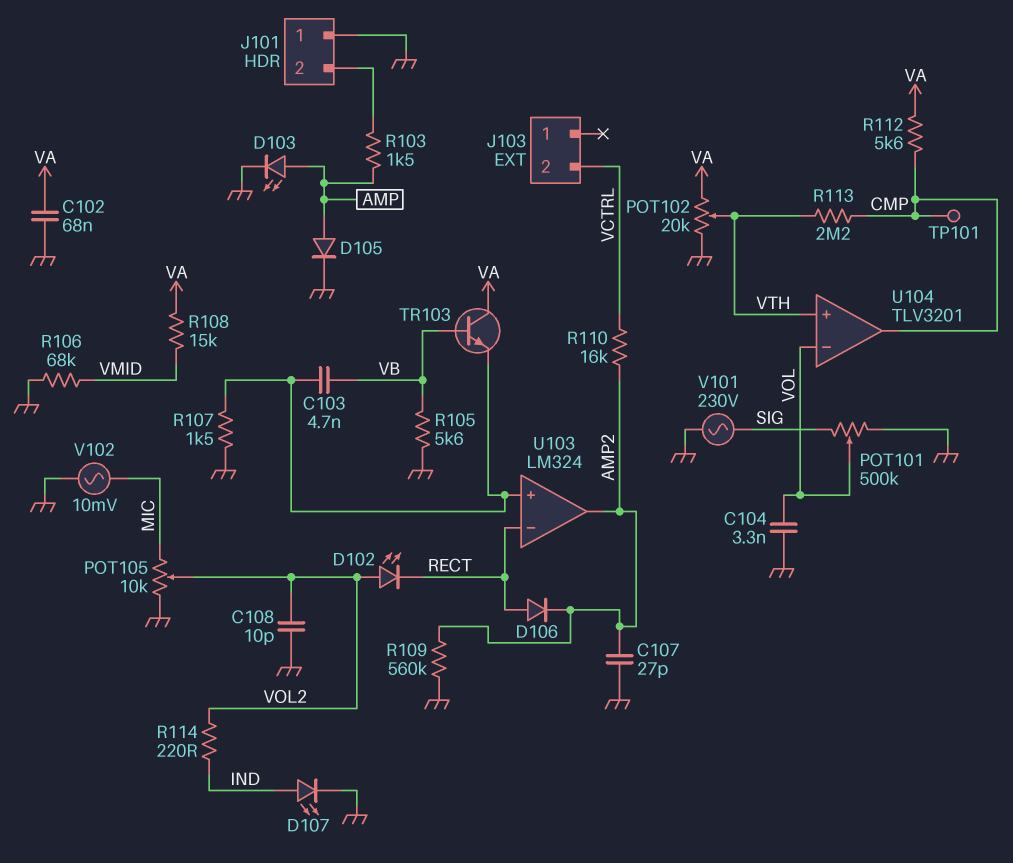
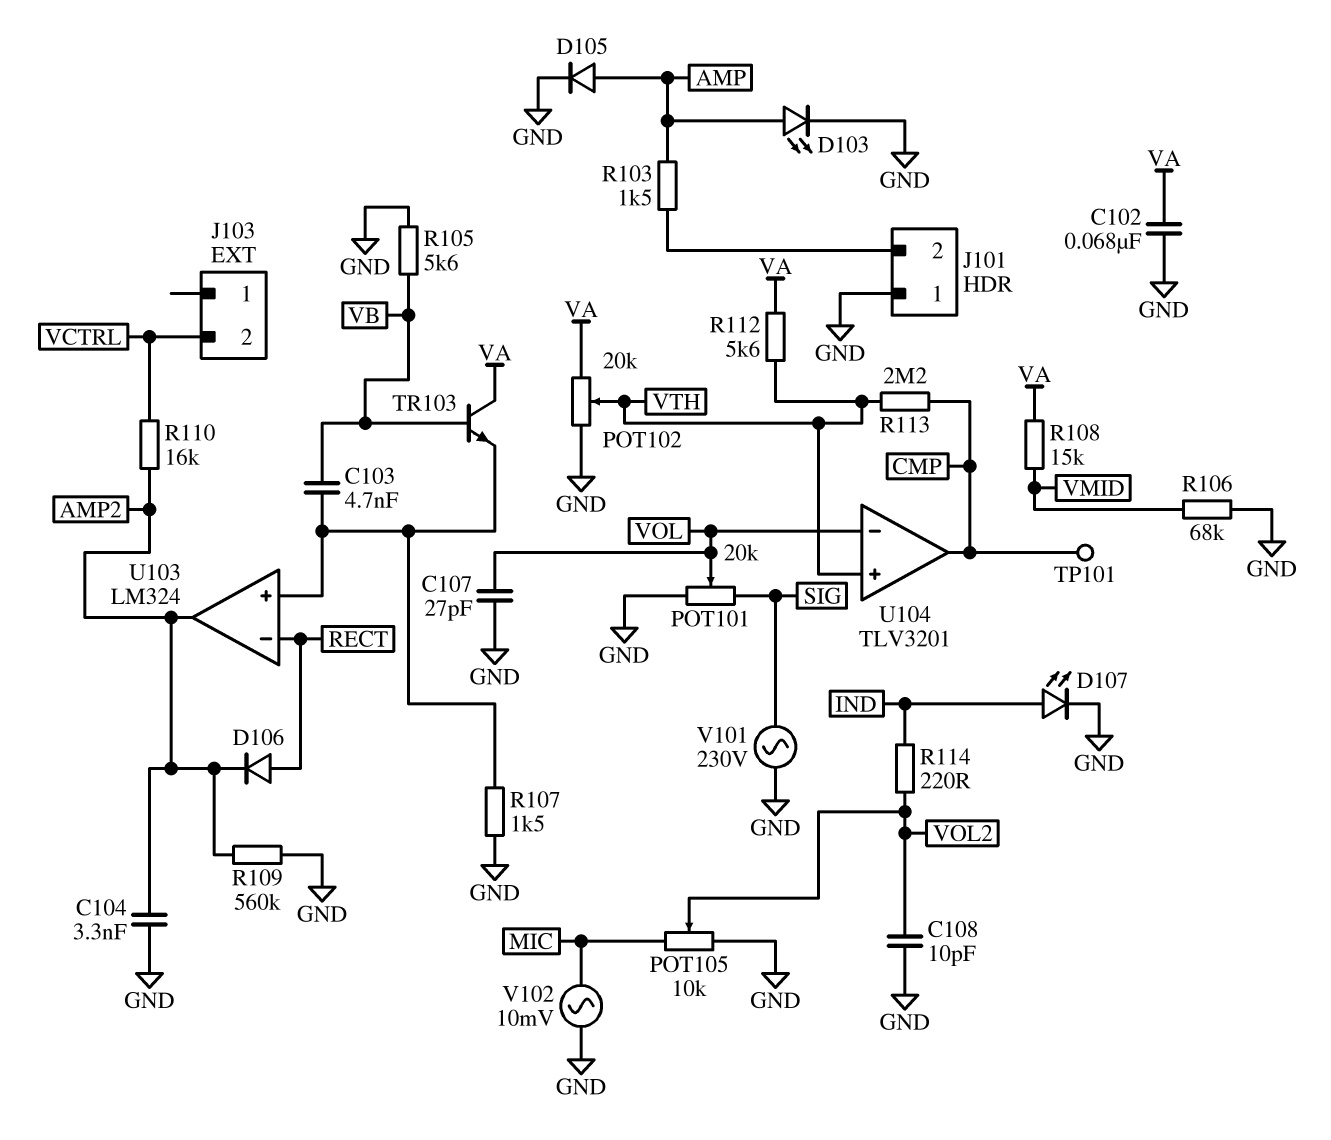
C104: 3.3nF (GND, VOL) -> 3.3nF (AMP2, GND)
C107: 27pF (AMP2, GND) -> 27pF (GND, VOL)
D102: LED (A VOL2, K RECT) -> none
POT101: 500k (GND, SIG, wiper VOL) -> 20k (GND, SIG, wiper VOL)
R112: 5.6k (CMP, VA) -> 5.6k (VA, VTH)

